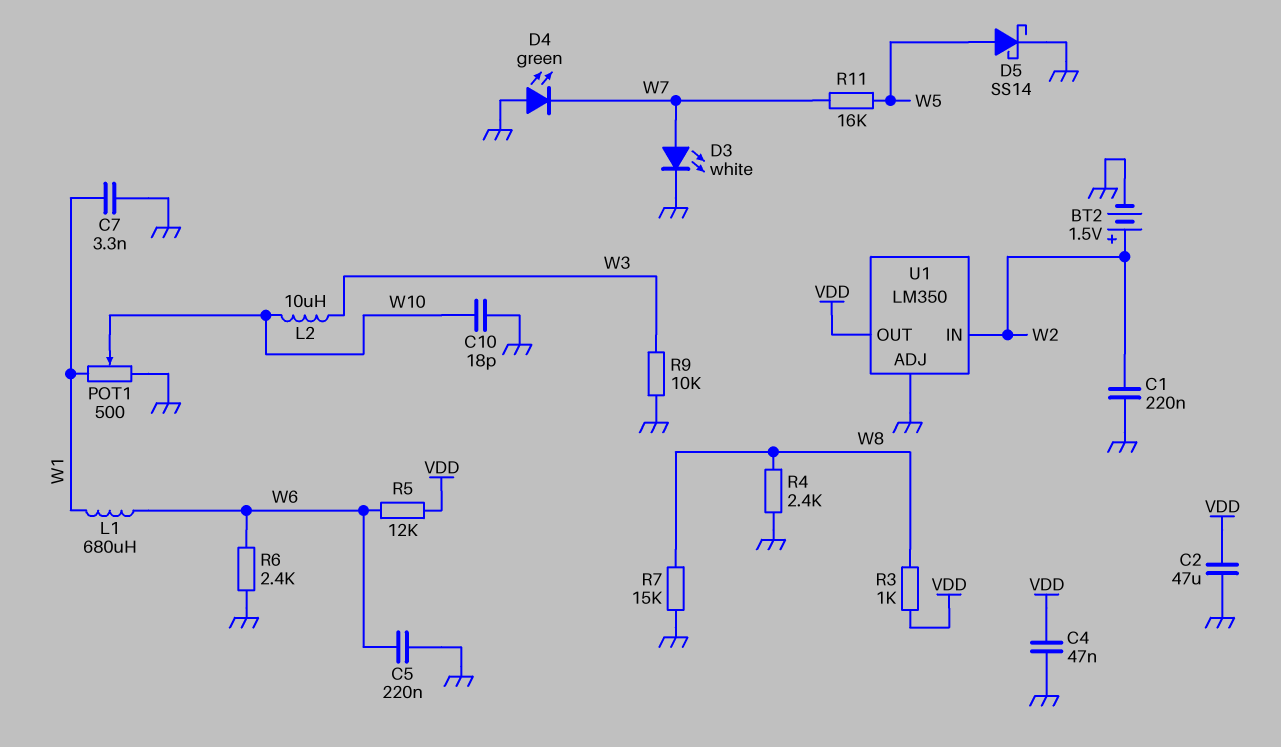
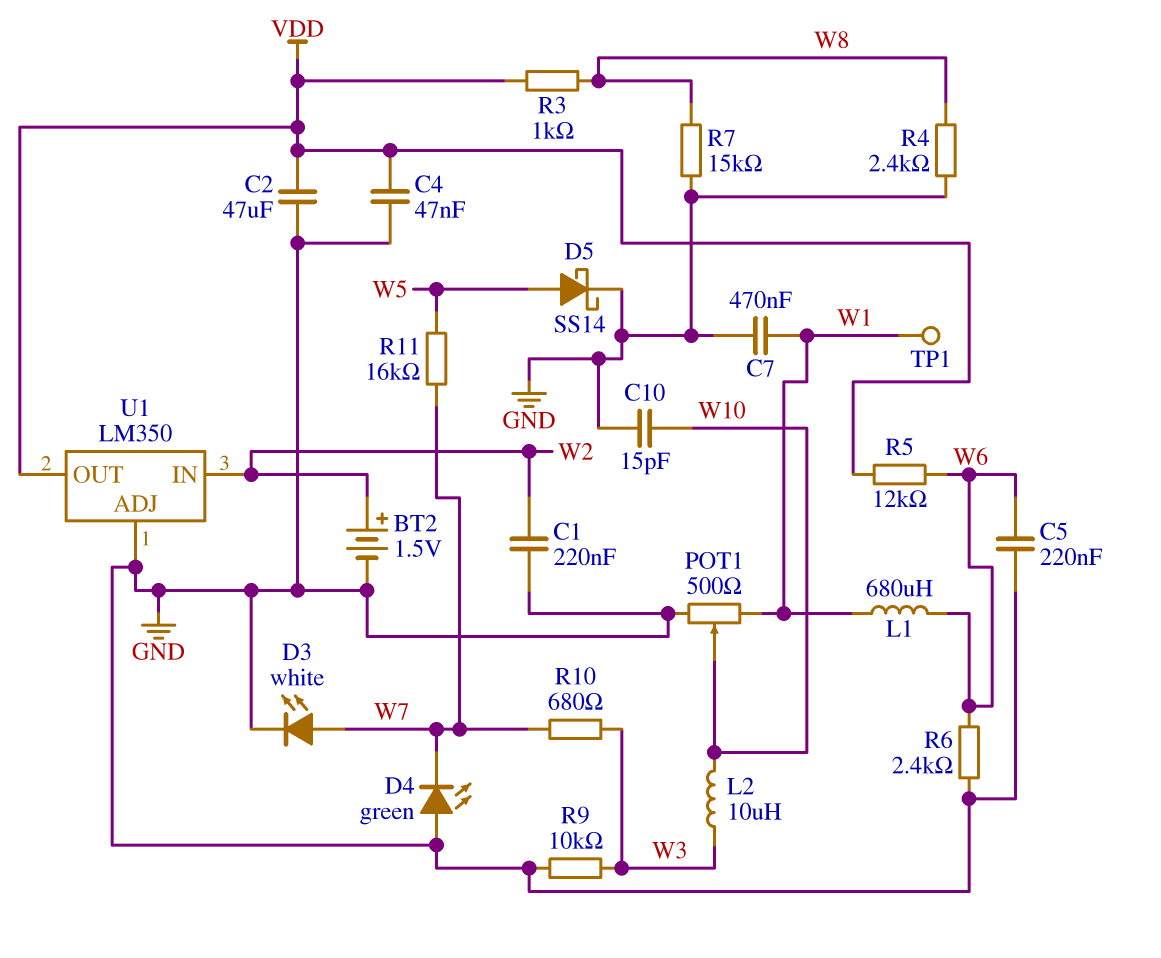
C7: 3.3nF (GND, W1) -> 470nF (GND, W1)
C10: 18pF (GND, W10) -> 15pF (GND, W10)
R10: none -> 680 (W3, W7)
TP1: none -> test point (W1)

